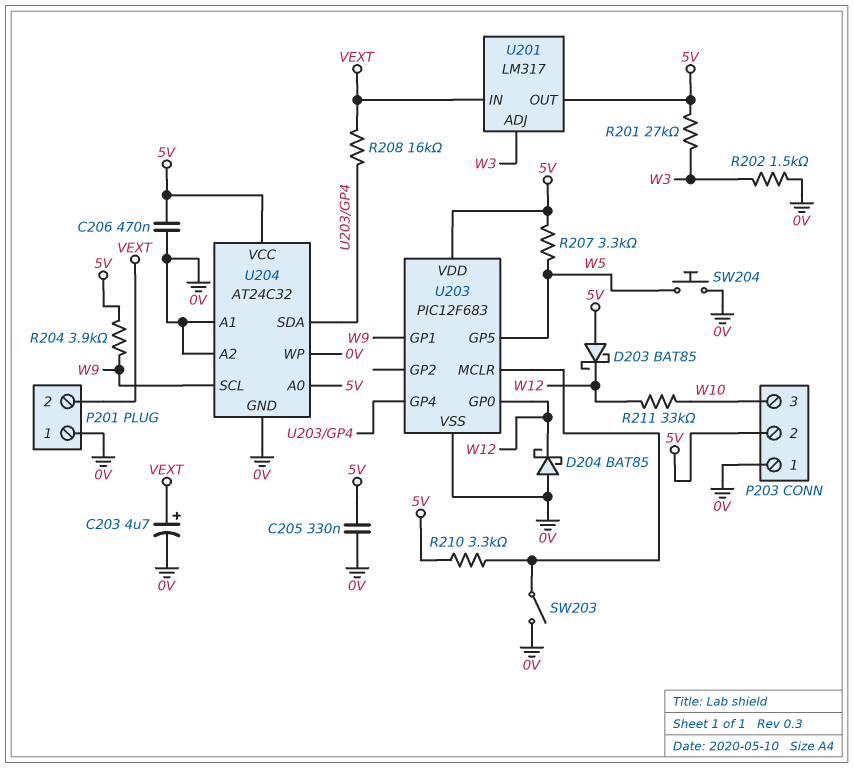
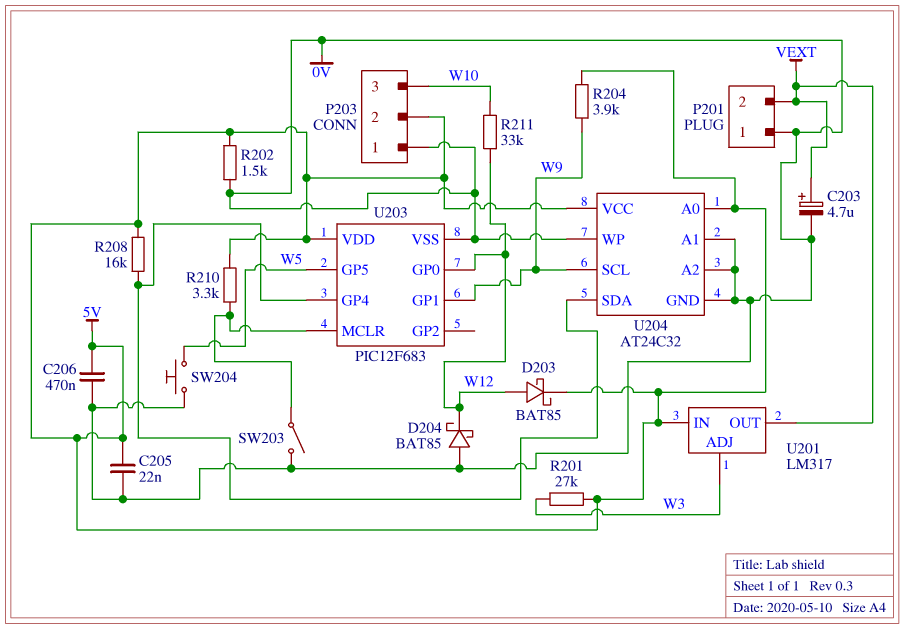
C205: 330nF (0V, 5V) -> 22nF (0V, 5V)
D203: schottky BAT85 (A 5V, K W12) -> schottky BAT85 (A W12, K 5V)
R202: 1.5k (0V, W3) -> 1.5k (0V, 5V)
R207: 3.3k (5V, W5) -> none
R208: 16k (U203/GP4, VEXT) -> 16k (5V, U203/GP4)
U201 pin IN: VEXT -> 5V
U201 pin OUT: 5V -> VEXT

